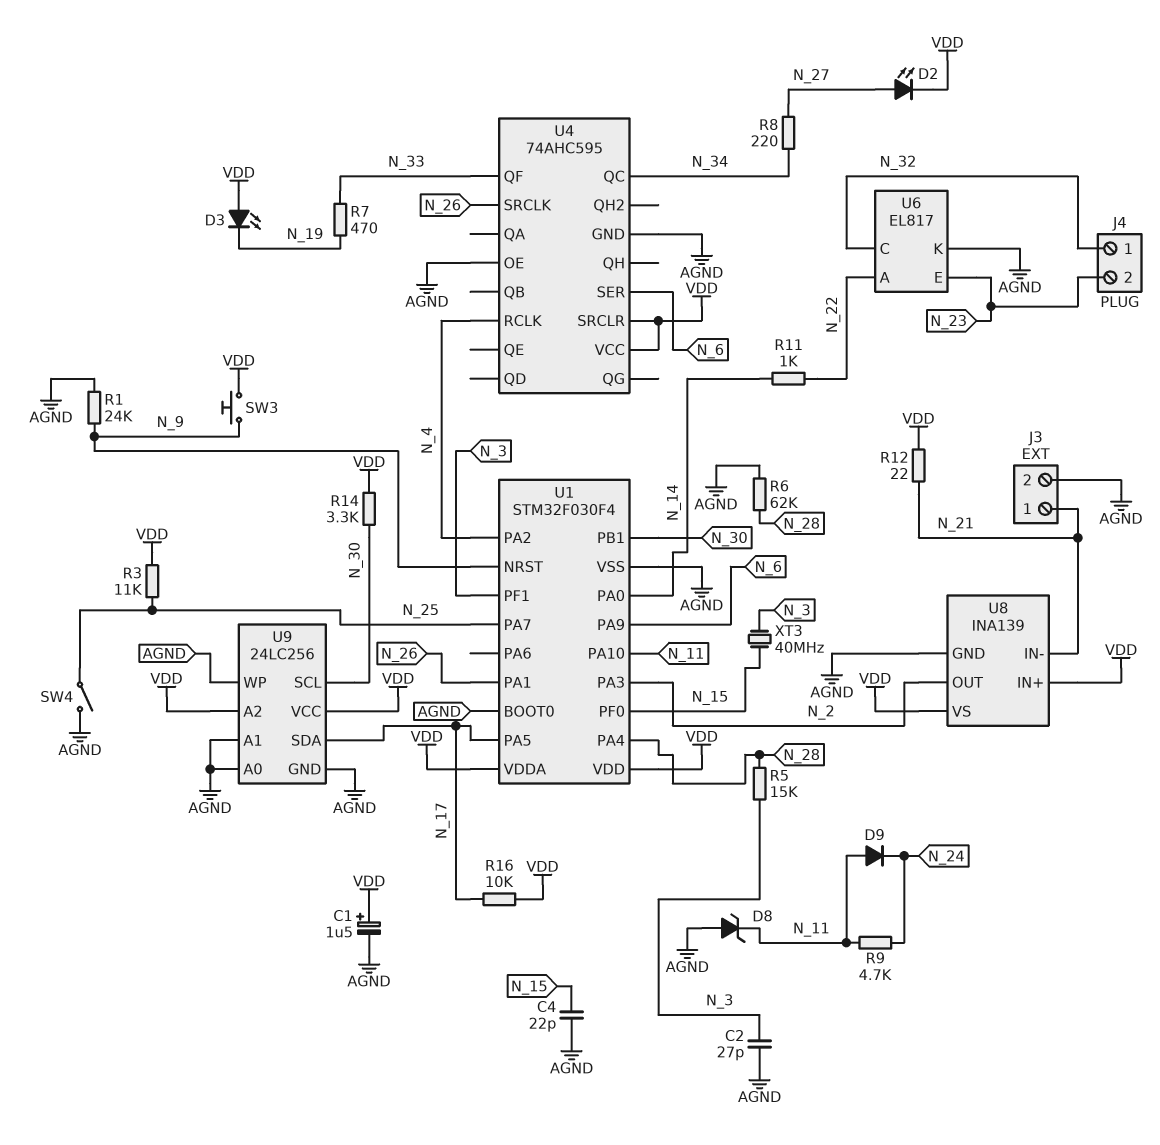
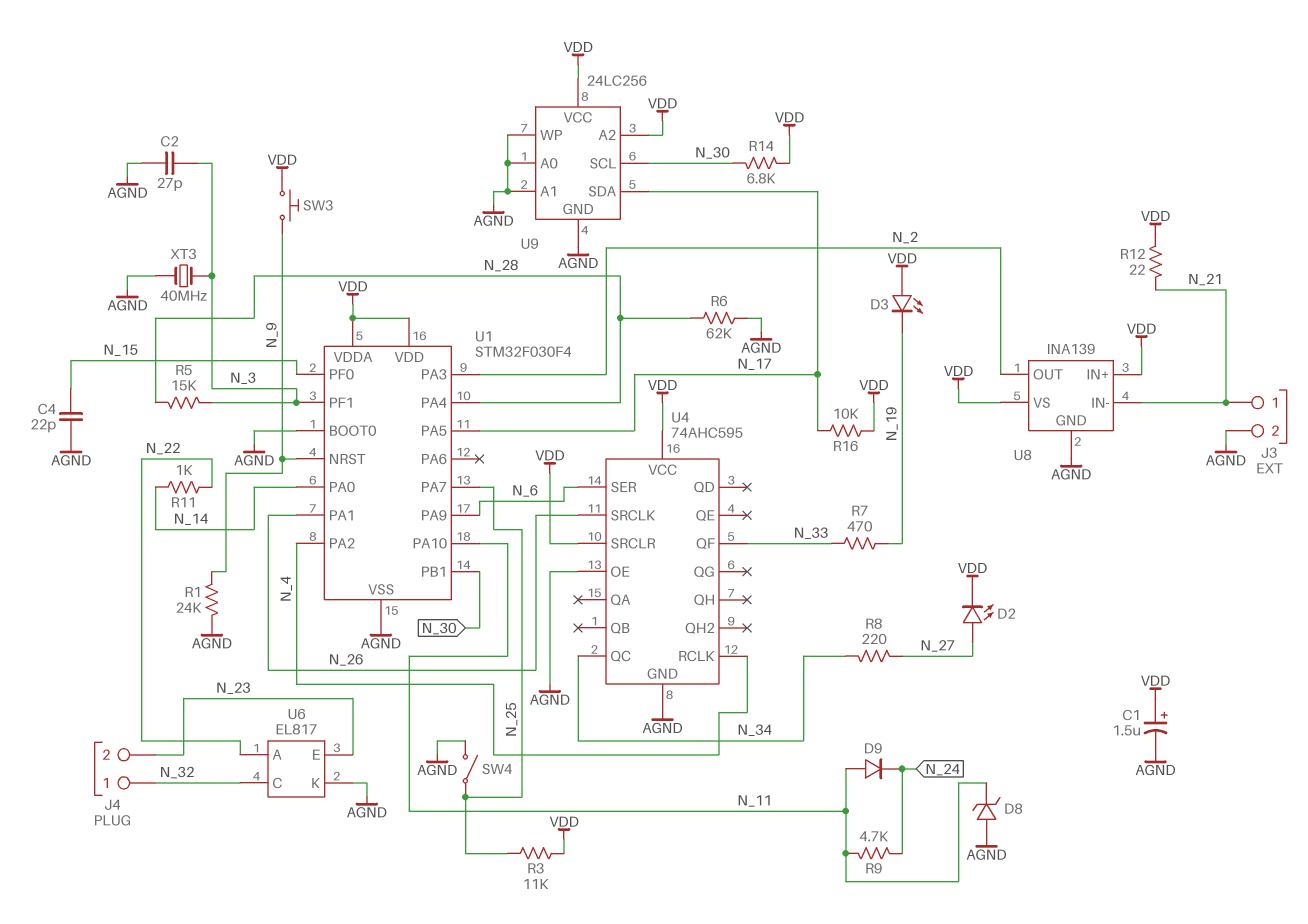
R14: 3.3k (N_30, VDD) -> 6.8k (N_30, VDD)
XT3: 40MHz (N_3, N_15) -> 40MHz (AGND, N_3)

